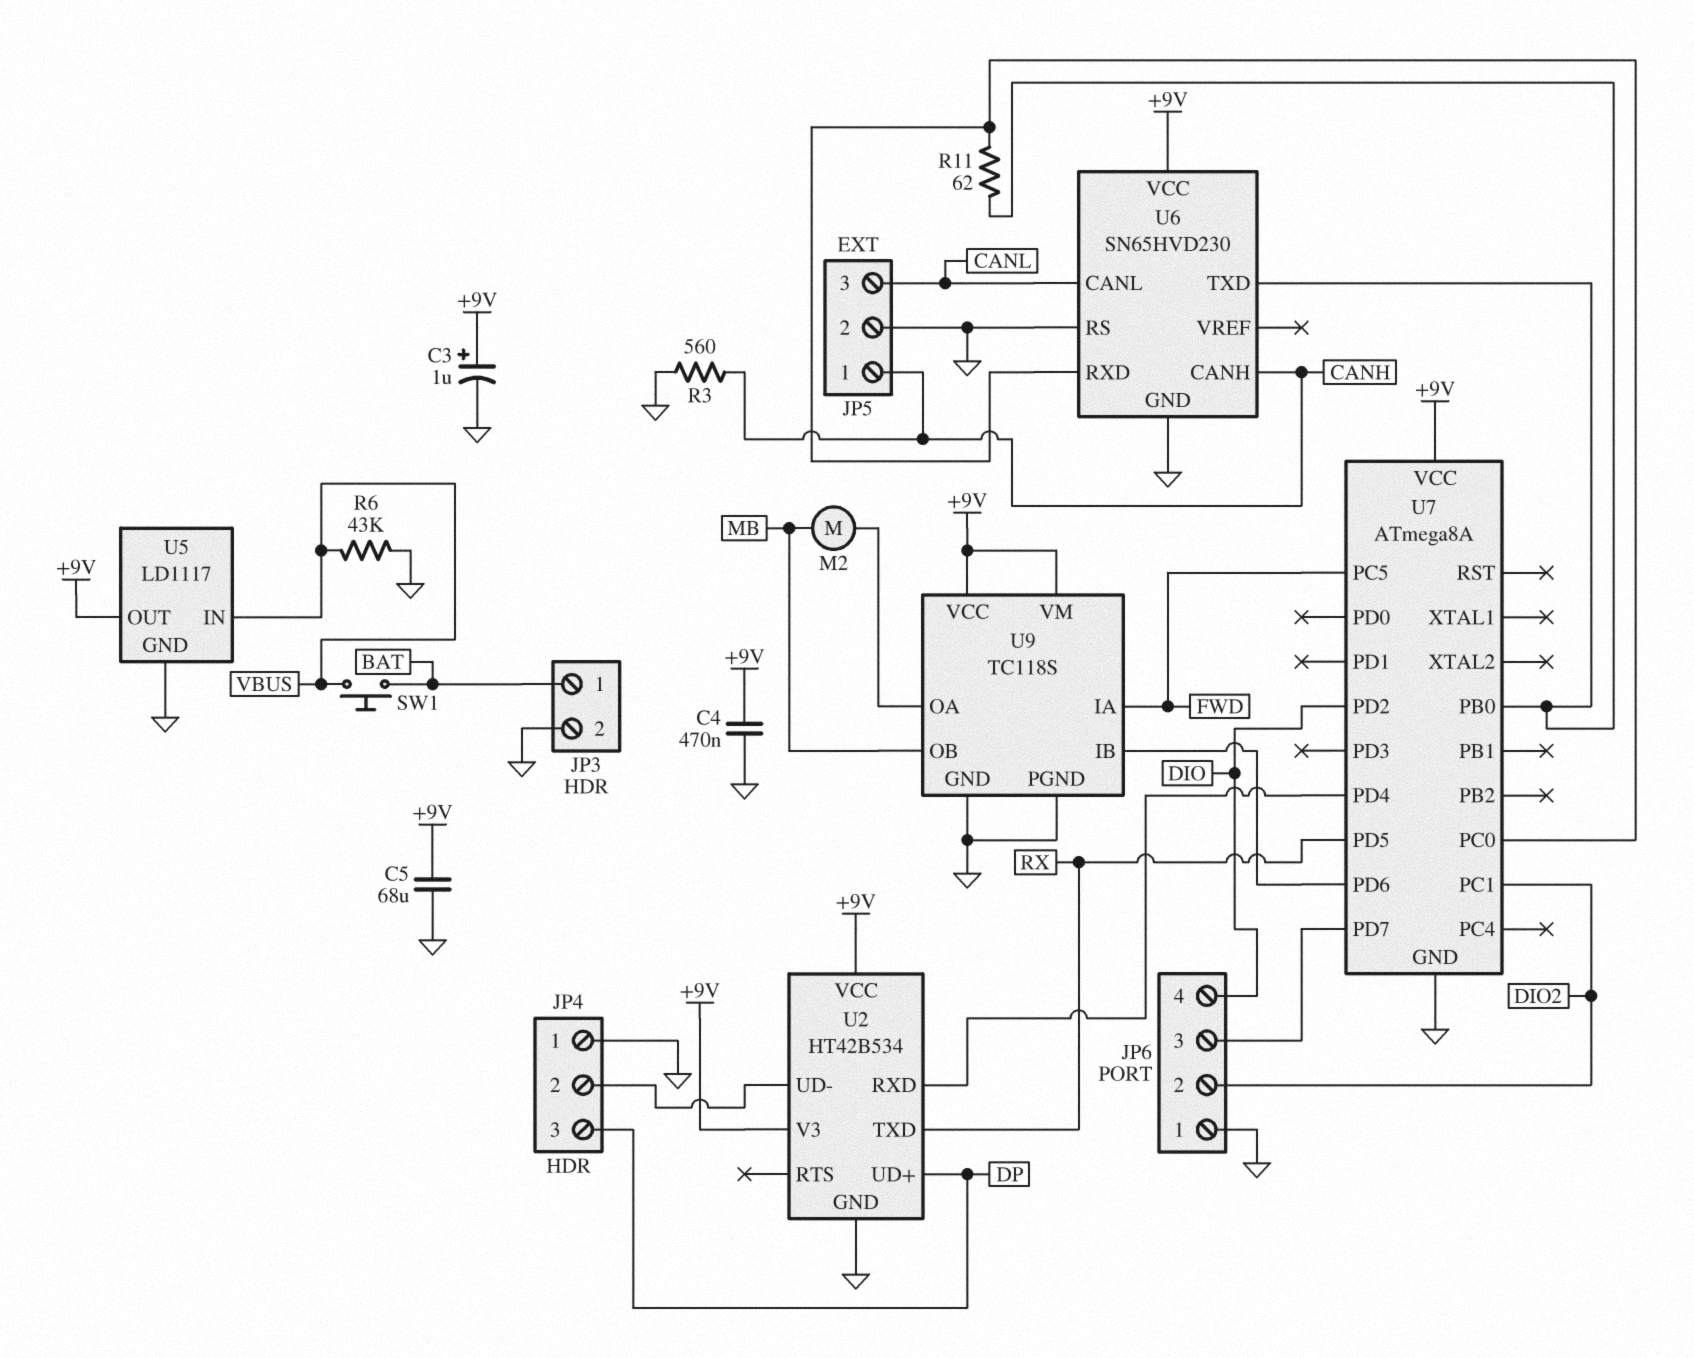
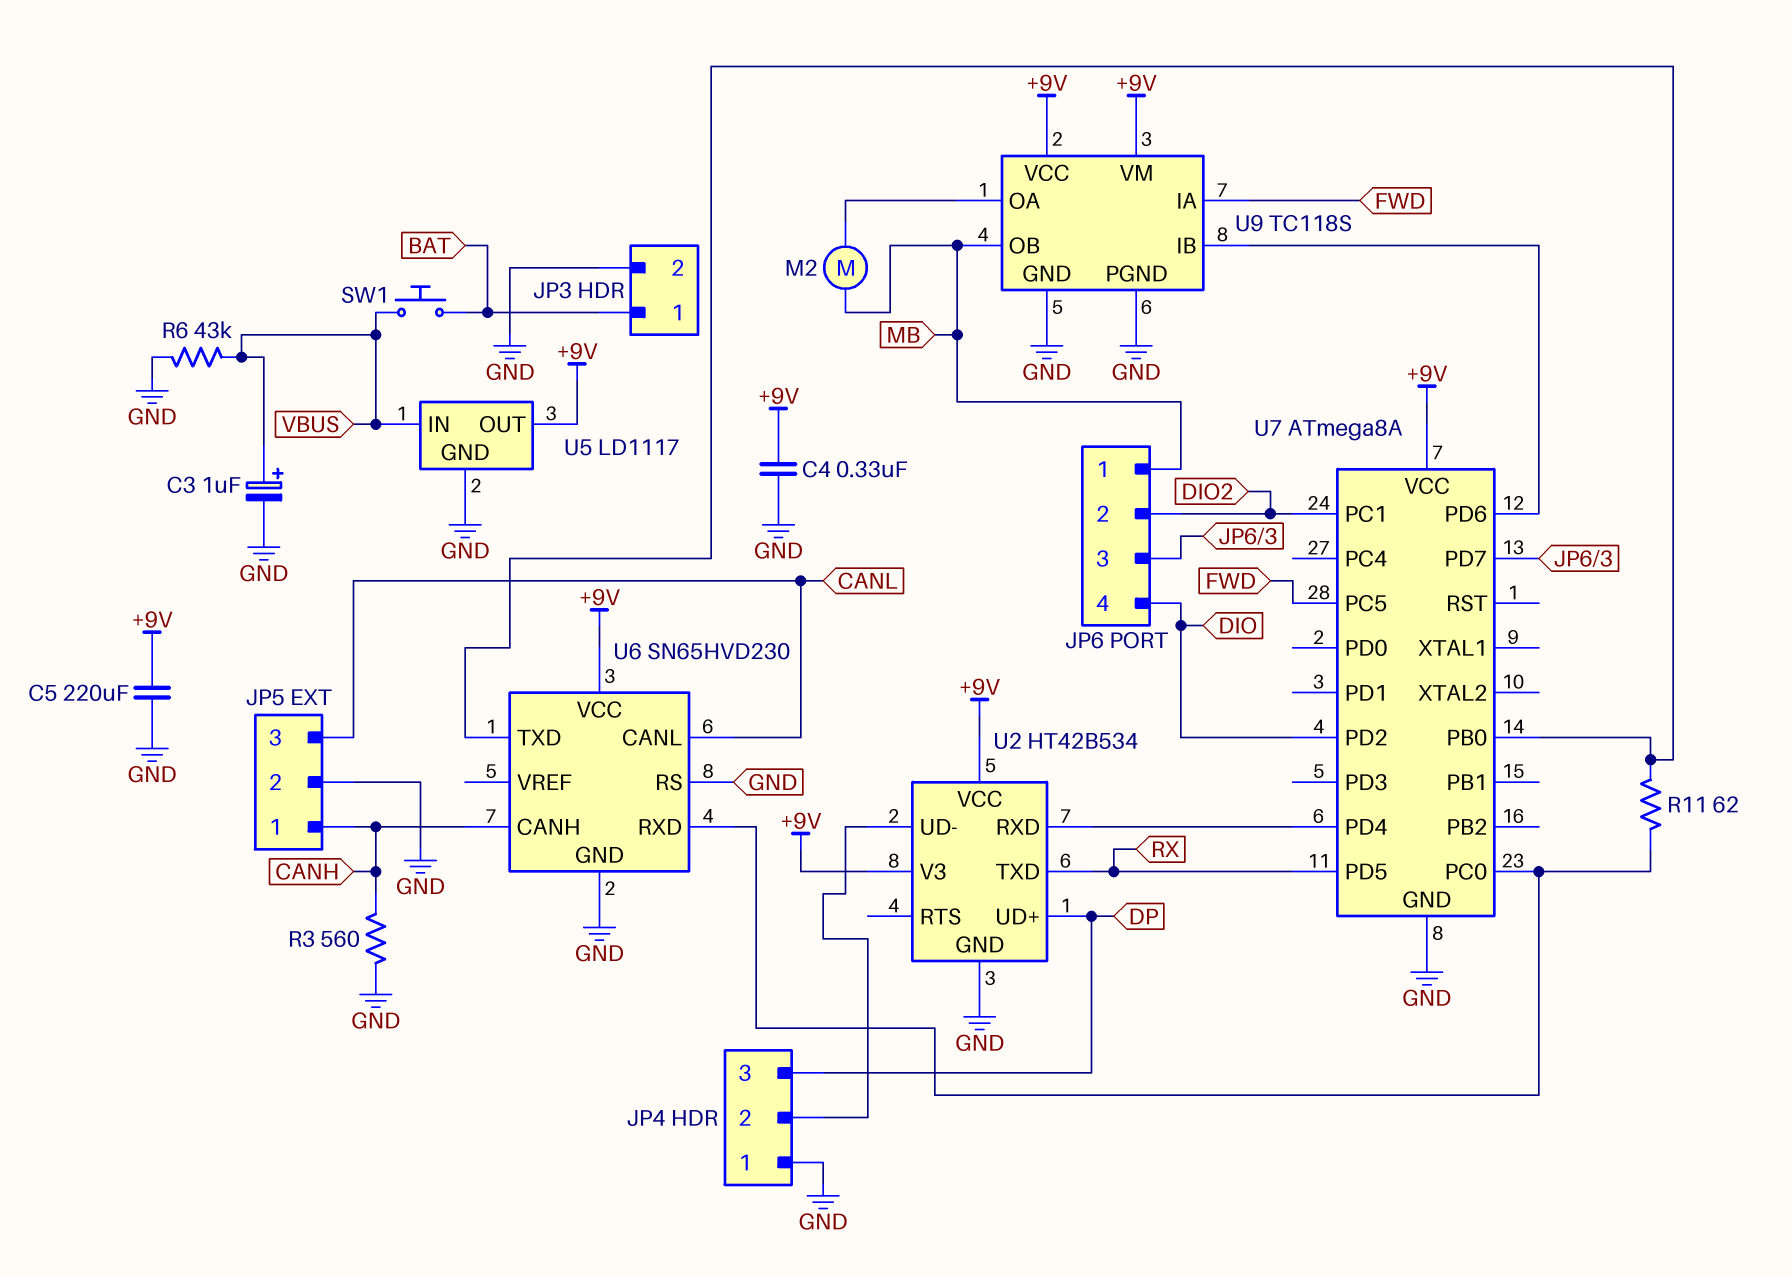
C3: 1uF (plus +9V, minus GND) -> 1uF (plus VBUS, minus GND)
C4: 470nF (+9V, GND) -> 330nF (+9V, GND)
C5: 68uF (+9V, GND) -> 220uF (+9V, GND)
JP6 pin 1: GND -> MB

